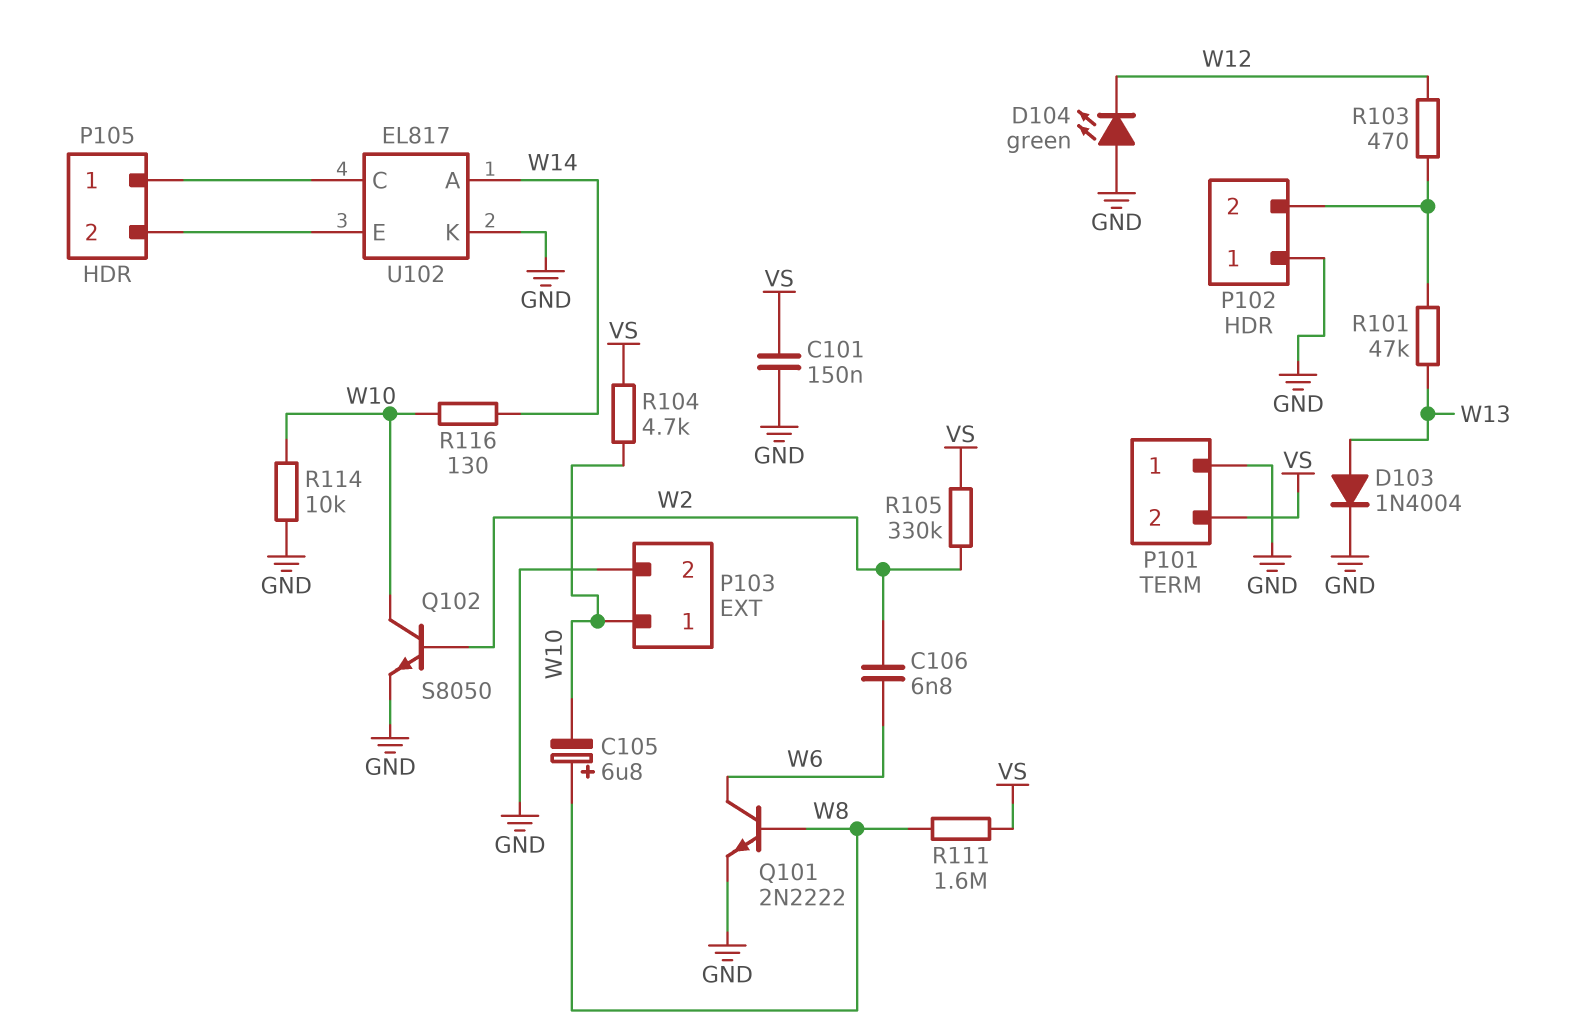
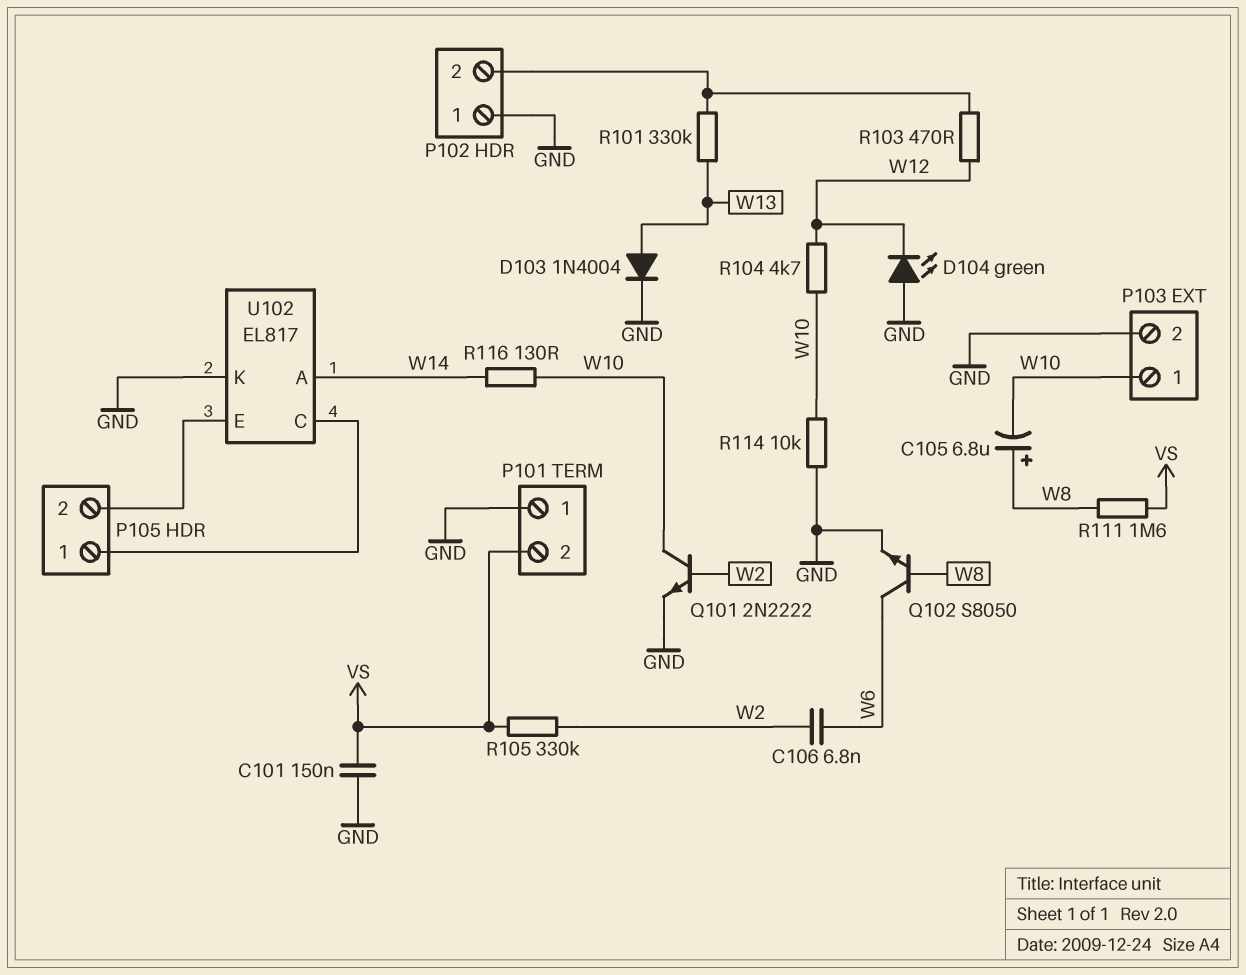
Q101: NPN 2N2222 (B W8, C W6, E GND) -> NPN 2N2222 (B W2, C W10, E GND)
Q102: NPN S8050 (B W2, C W10, E GND) -> NPN S8050 (B W8, C W6, E GND)
R101: 47k (P102/2, W13) -> 330k (P102/2, W13)
R104: 4.7k (VS, W10) -> 4.7k (W10, W12)

